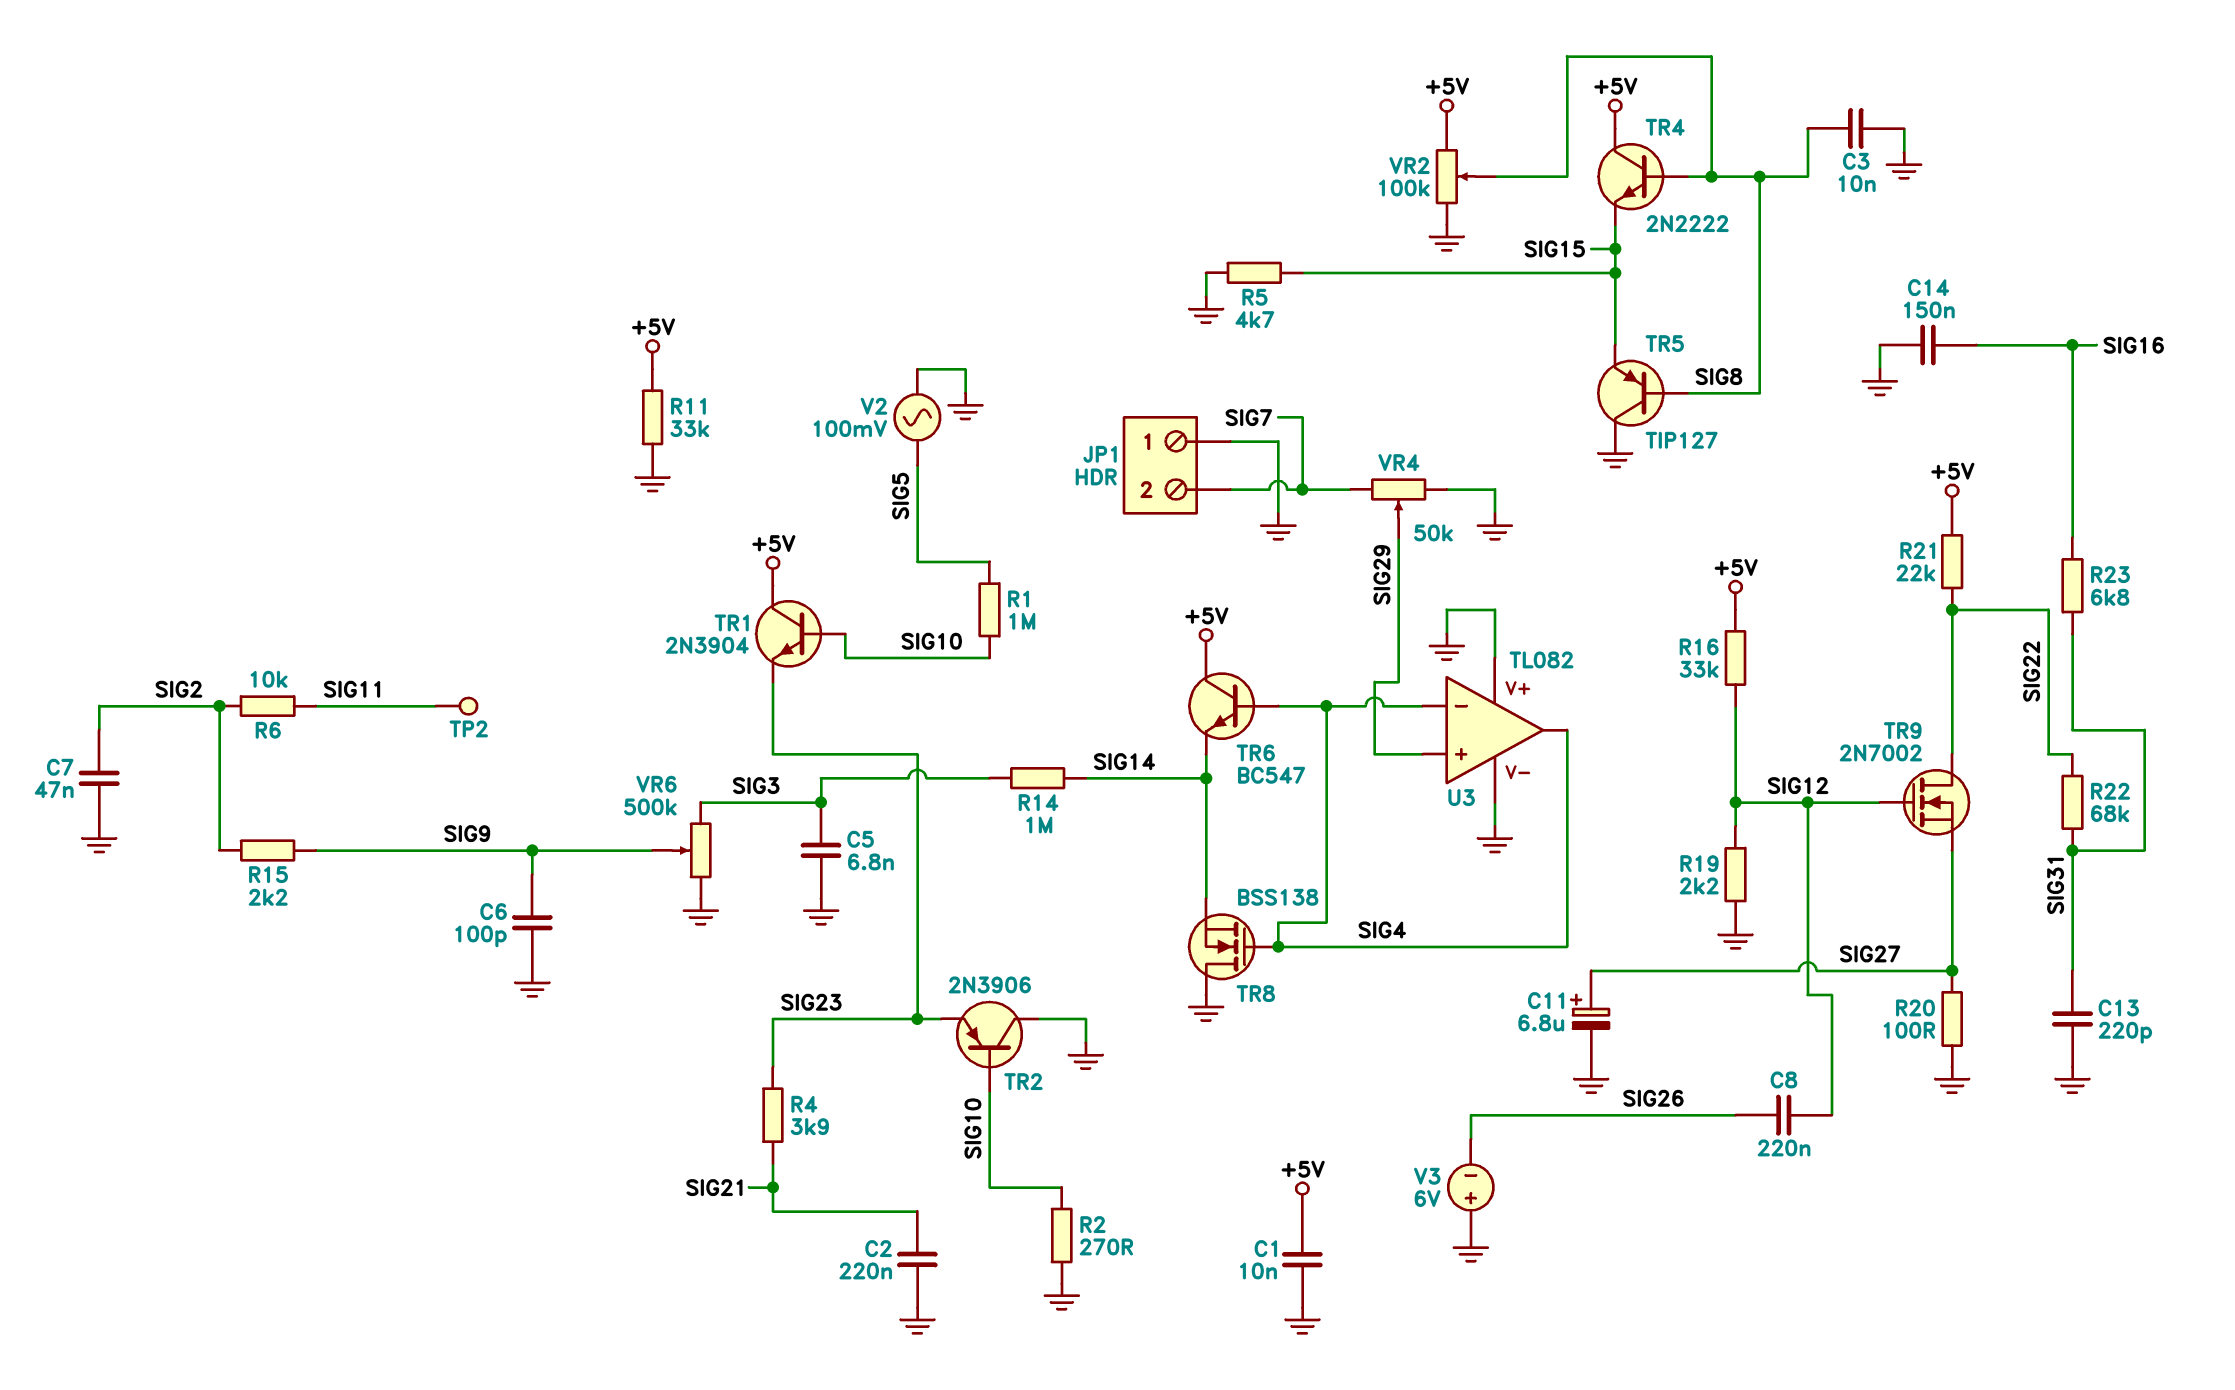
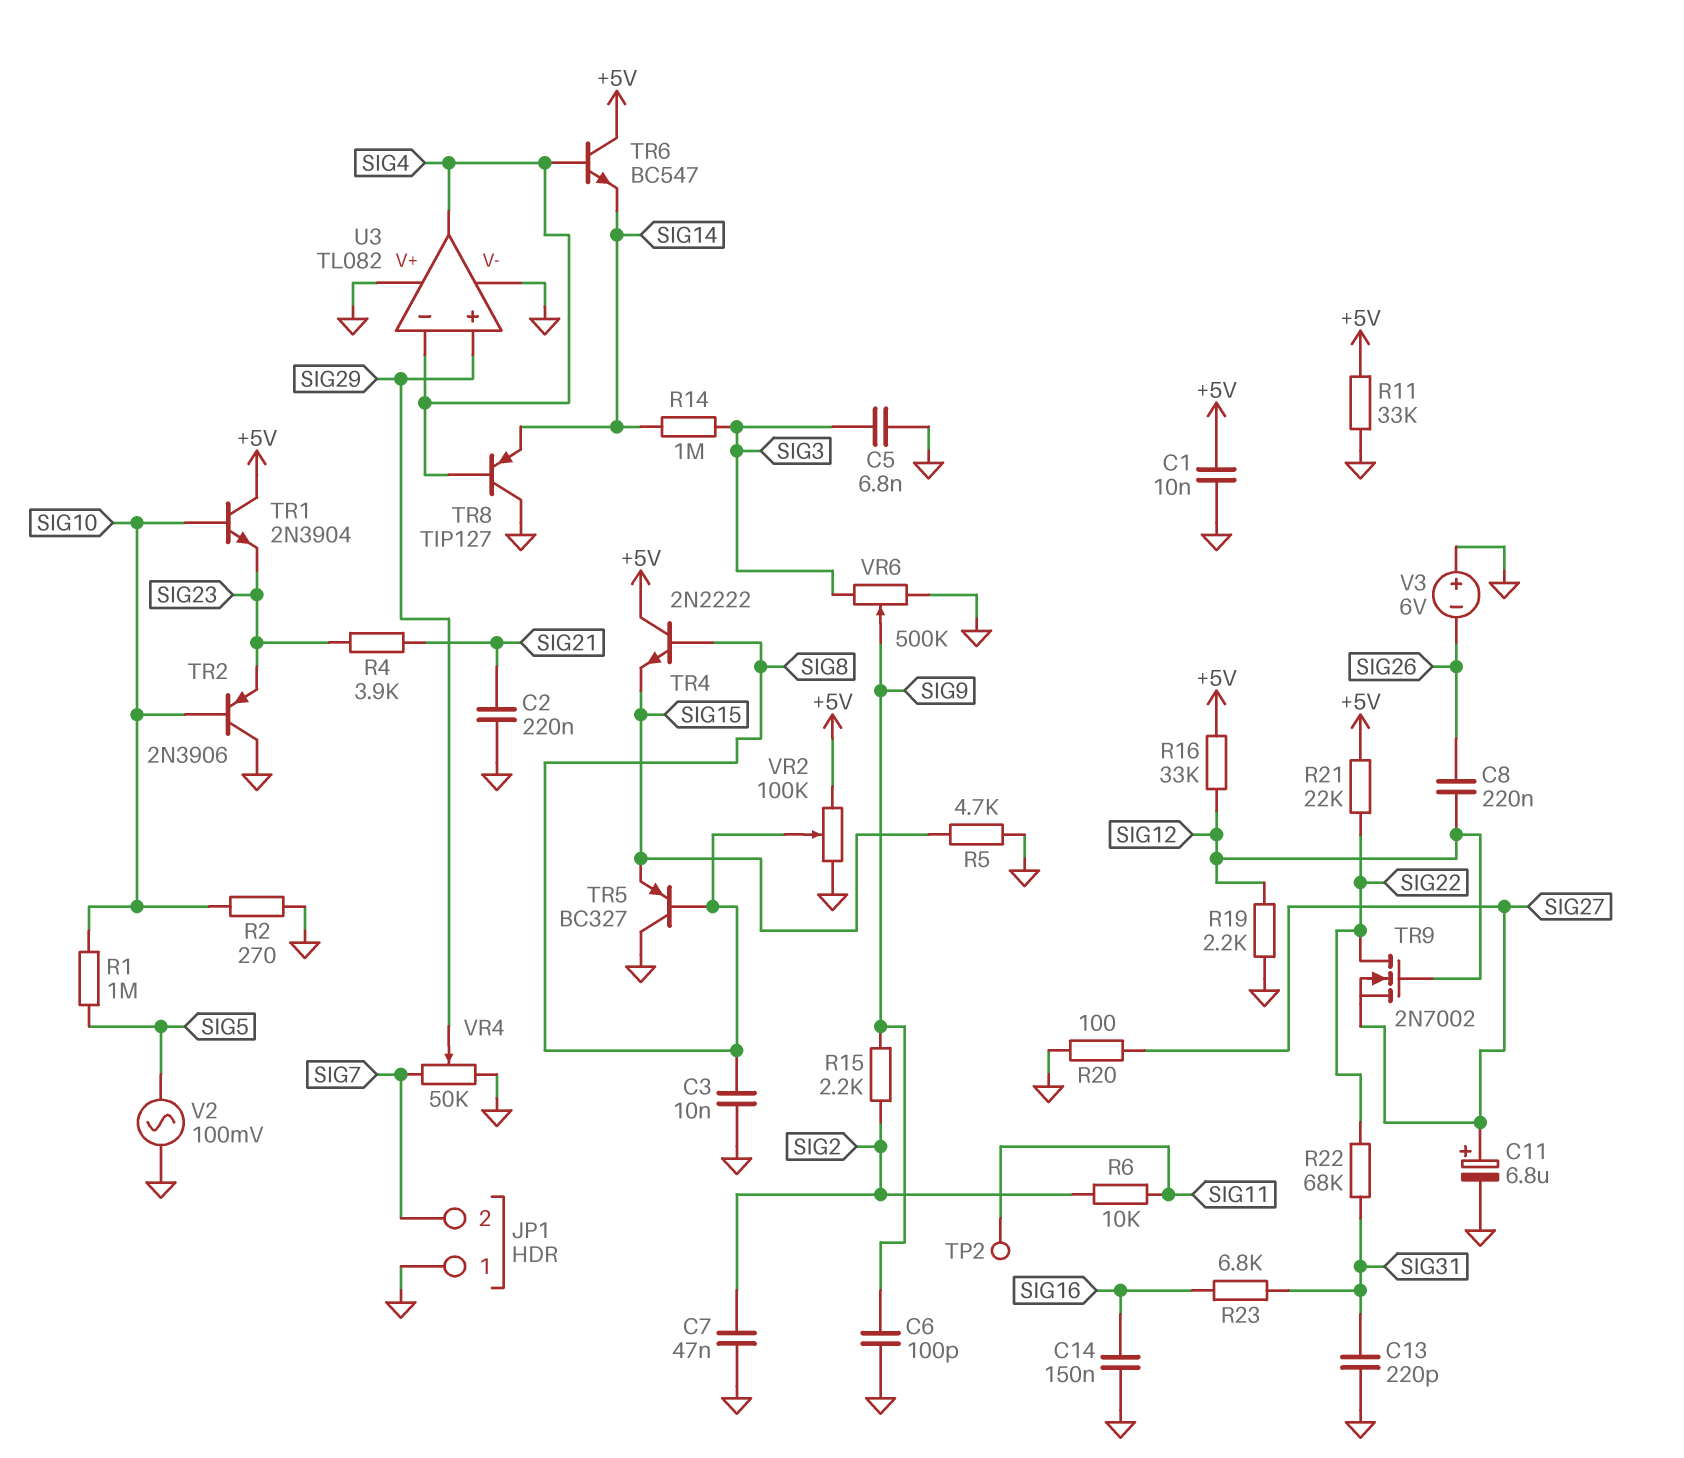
TR5: PNP TIP127 (B SIG8, C GND, E SIG15) -> PNP BC327 (B SIG8, C GND, E SIG15)
TR8: NMOS BSS138 (G SIG4, D GND, S SIG14) -> PNP TIP127 (B SIG4, C GND, E SIG14)

